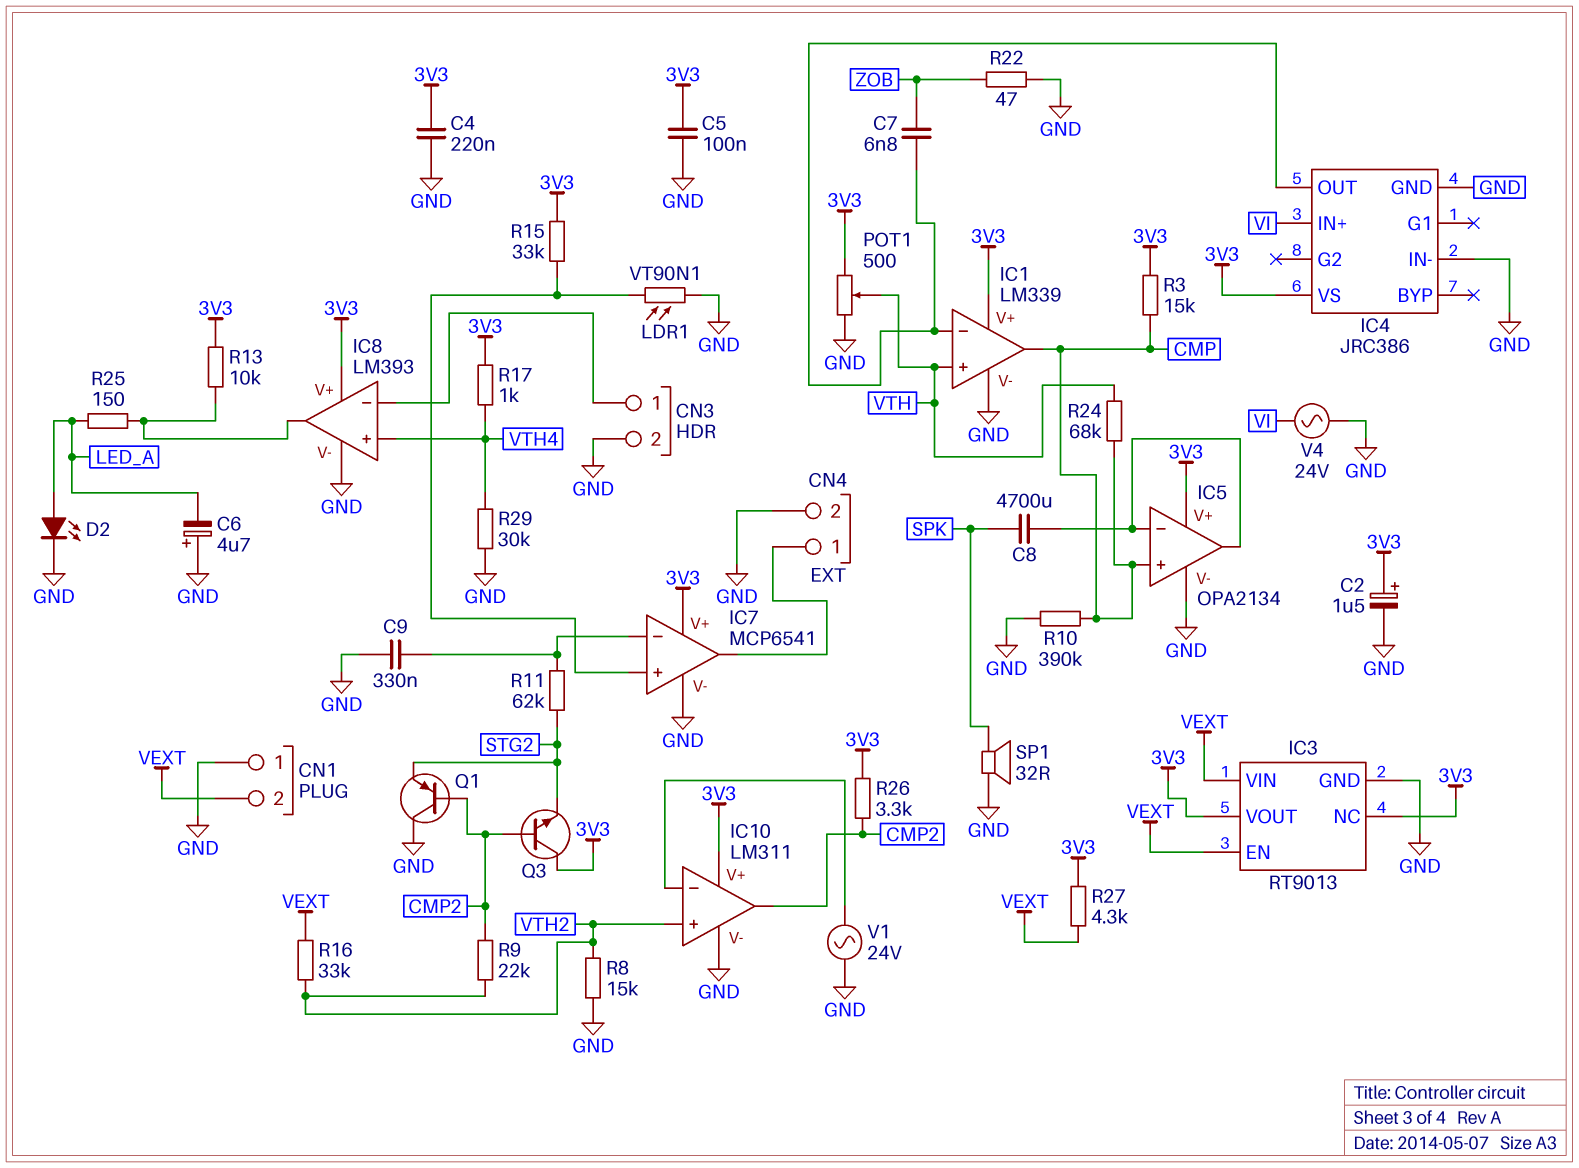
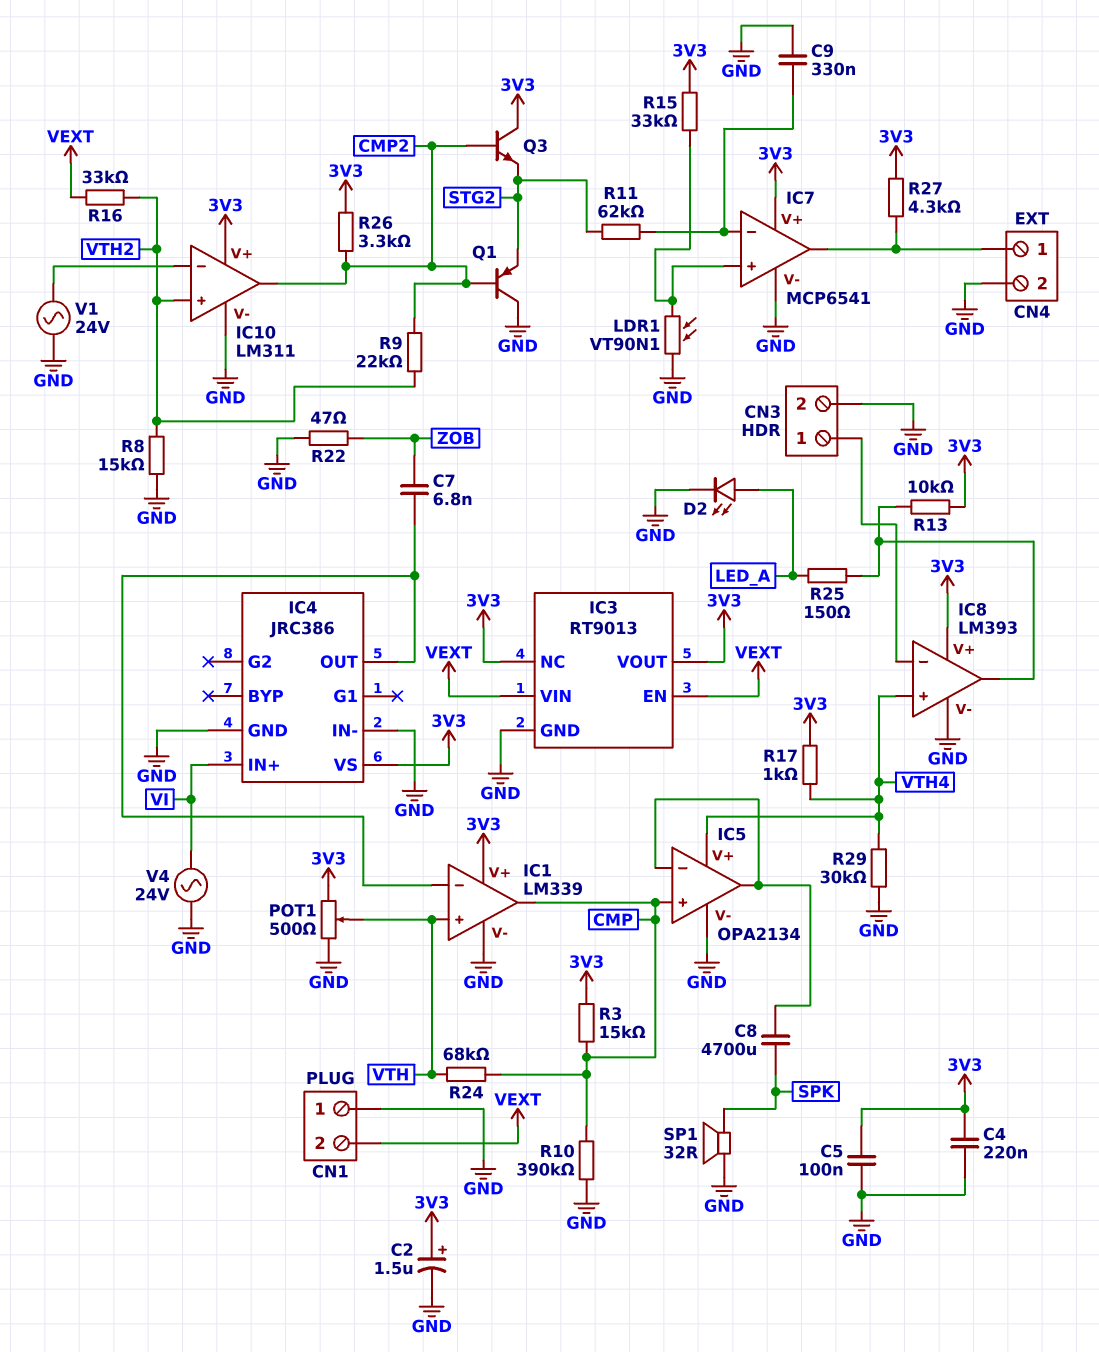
C6: 4.7uF (plus GND, minus LED_A) -> none
IC5 pin V+: 3V3 -> VTH4
R27: 4.3k (3V3, VEXT) -> 4.3k (3V3, CN4/1)

